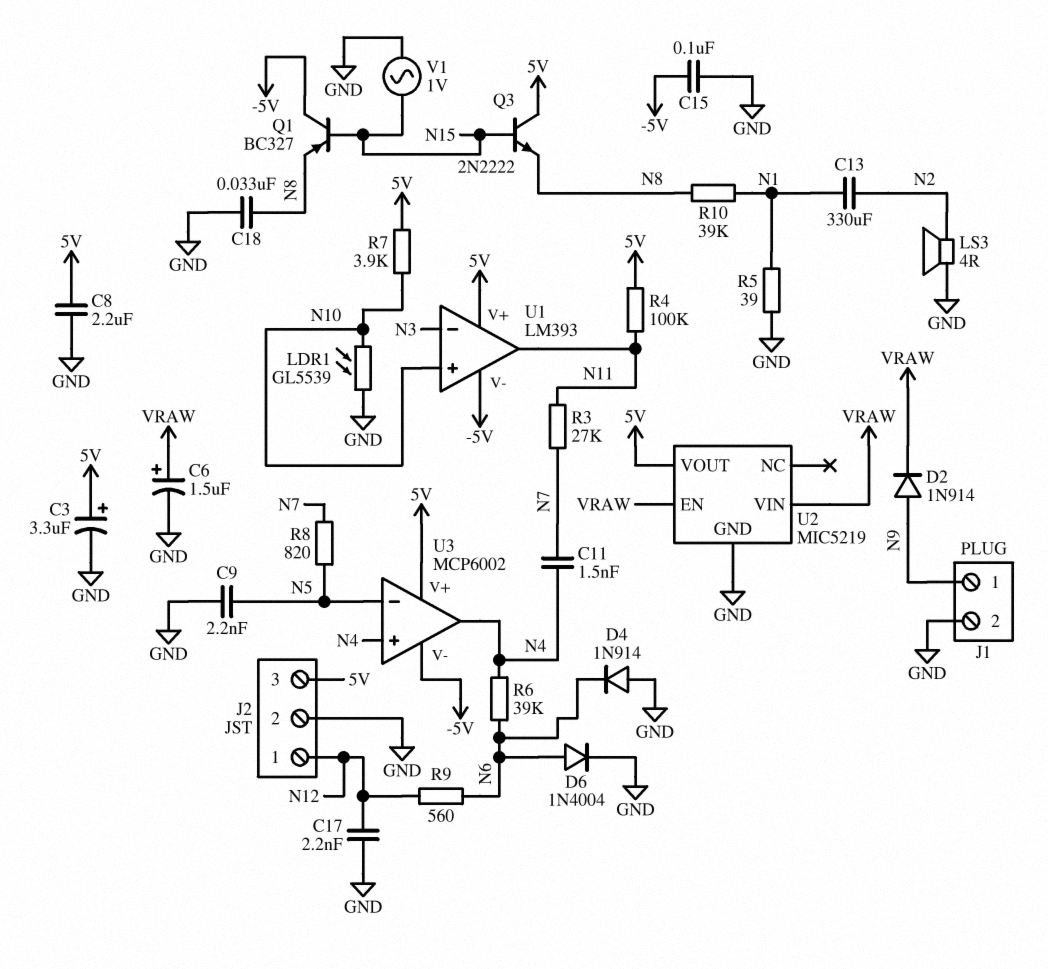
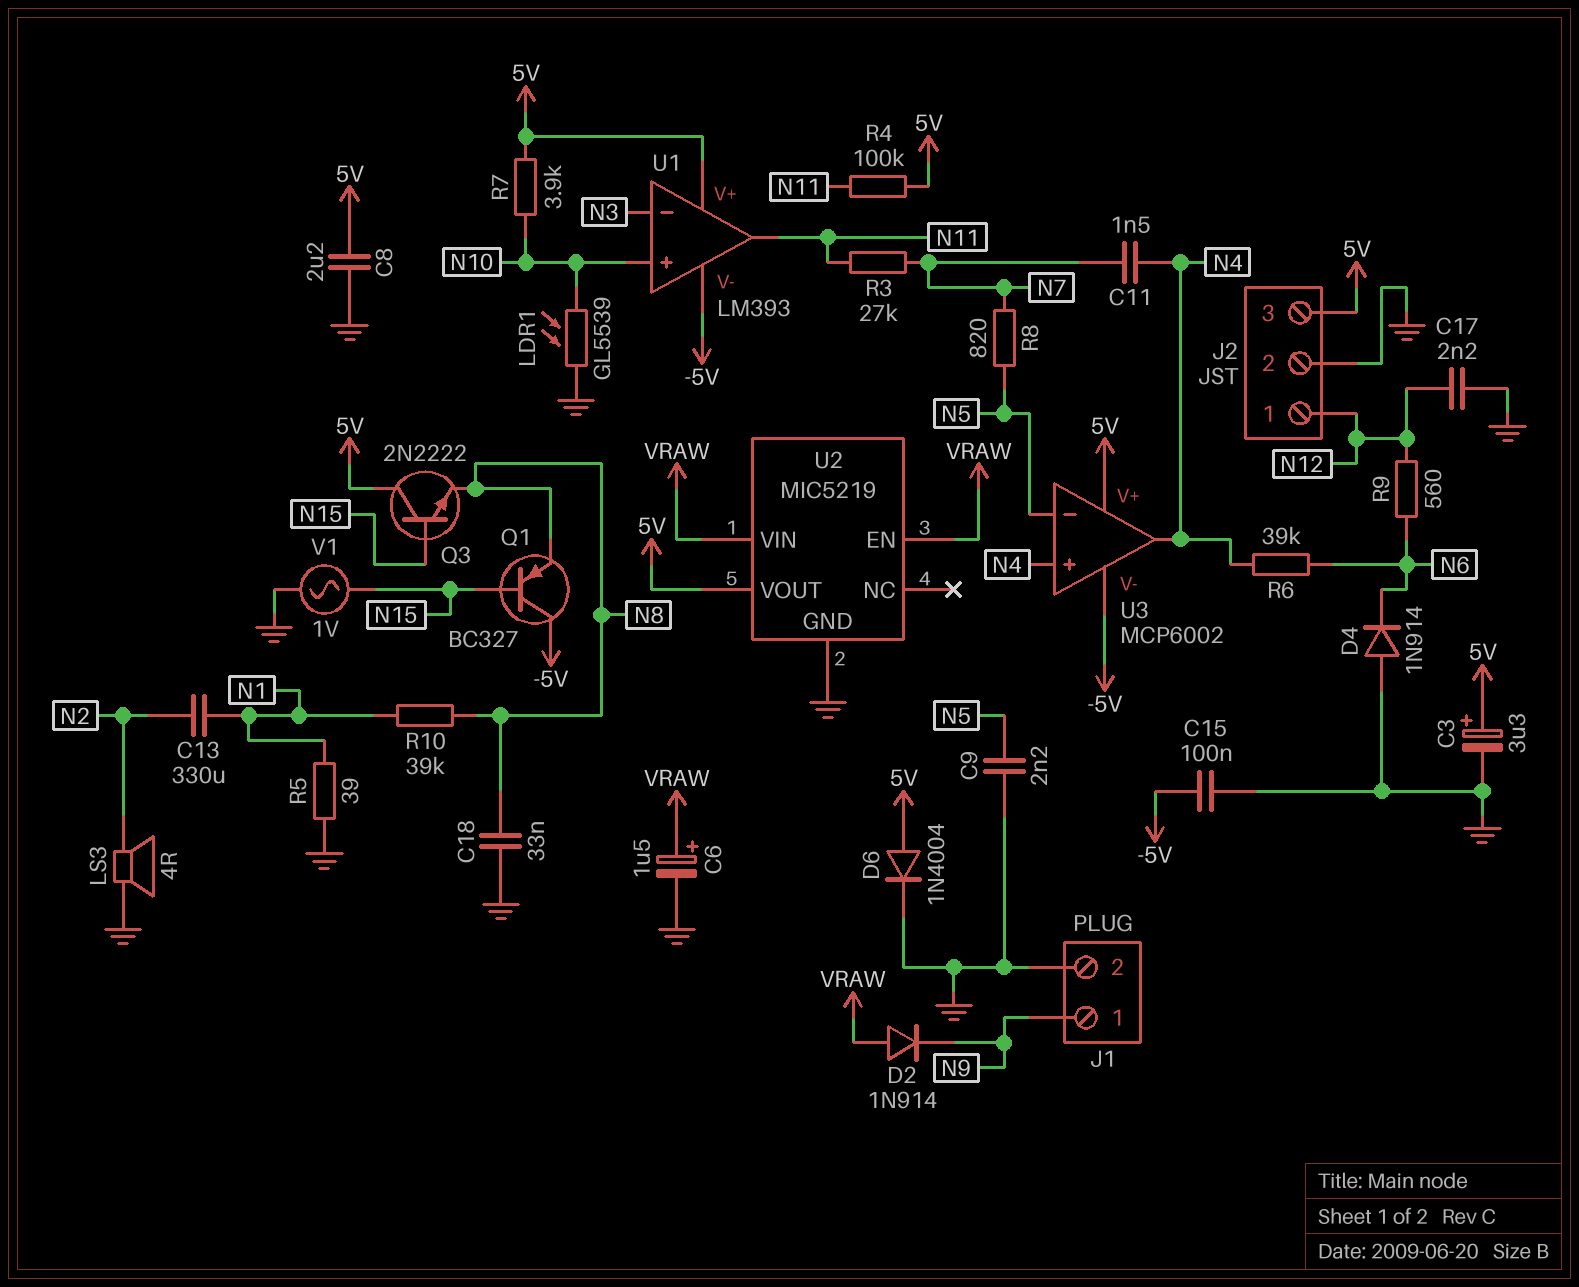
D2: diode 1N914 (A N9, K VRAW) -> diode 1N914 (A VRAW, K N9)
D6: diode 1N4004 (A N6, K GND) -> diode 1N4004 (A 5V, K GND)

